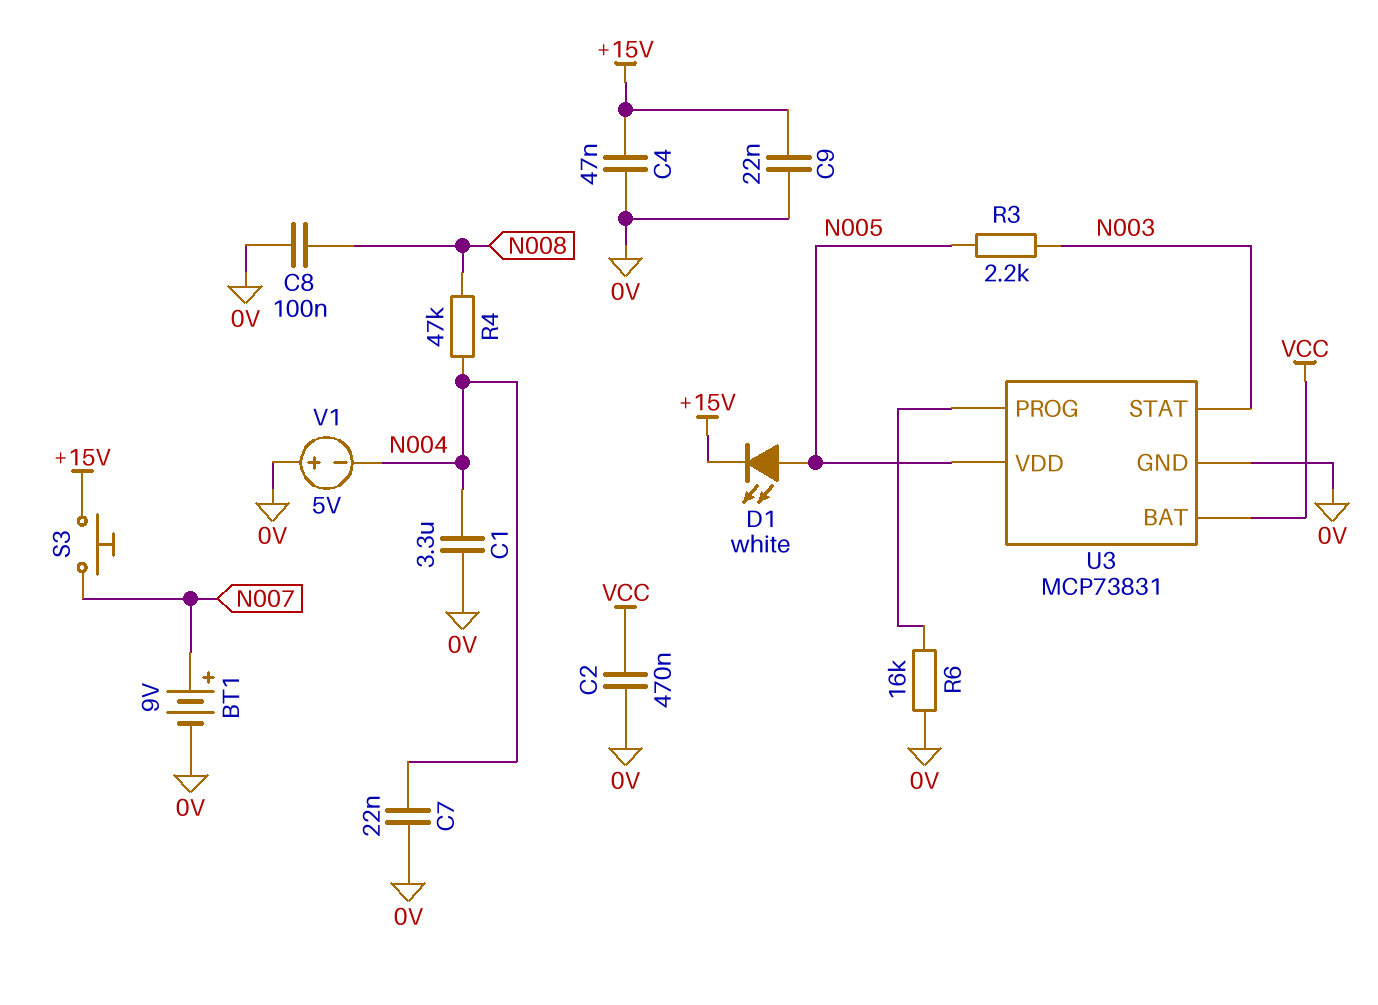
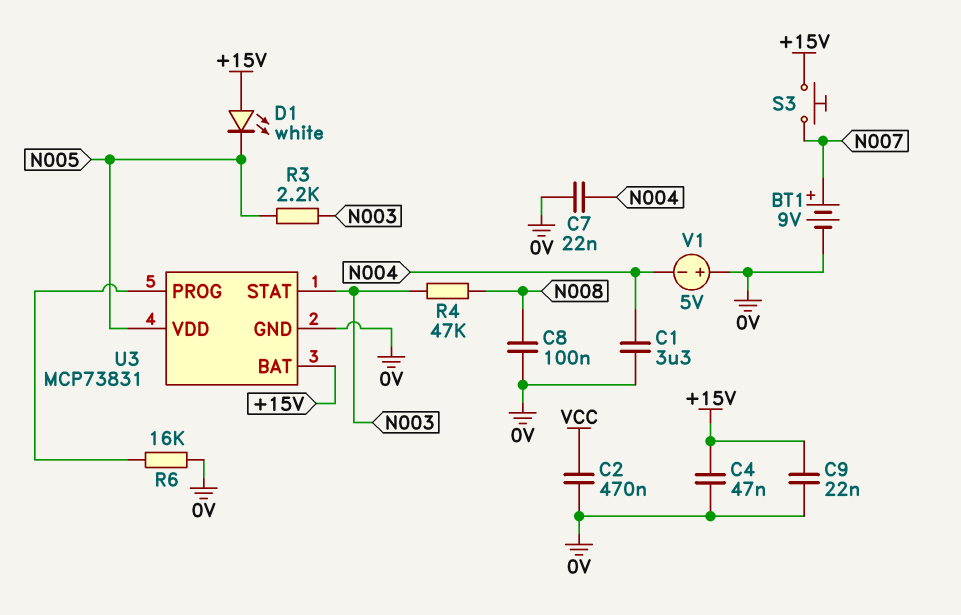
D1: LED white (A N005, K +15V) -> LED white (A +15V, K N005)
R4: 47k (N004, N008) -> 47k (N003, N008)
U3 pin BAT: VCC -> +15V

